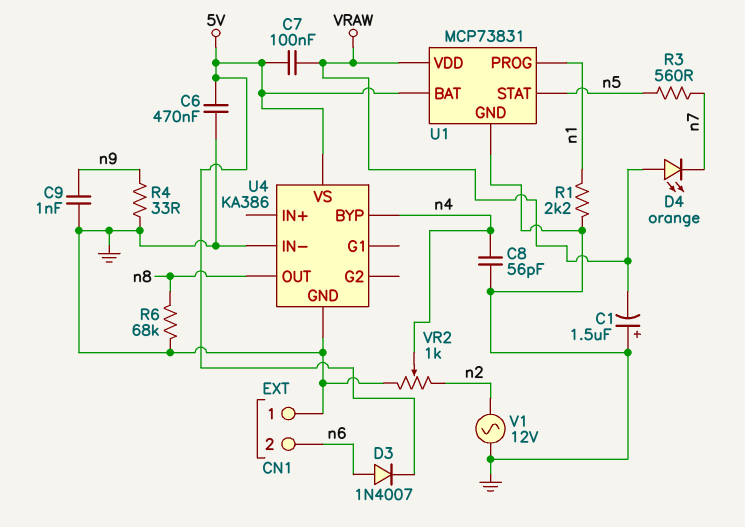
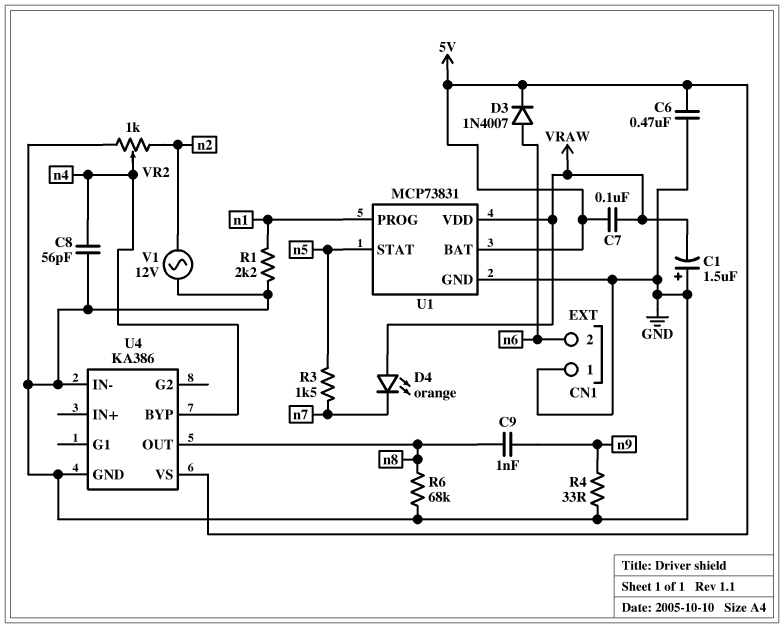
C9: 1nF (GND, n9) -> 1nF (n8, n9)
R3: 560 (n5, n7) -> 1.5k (n5, n7)

